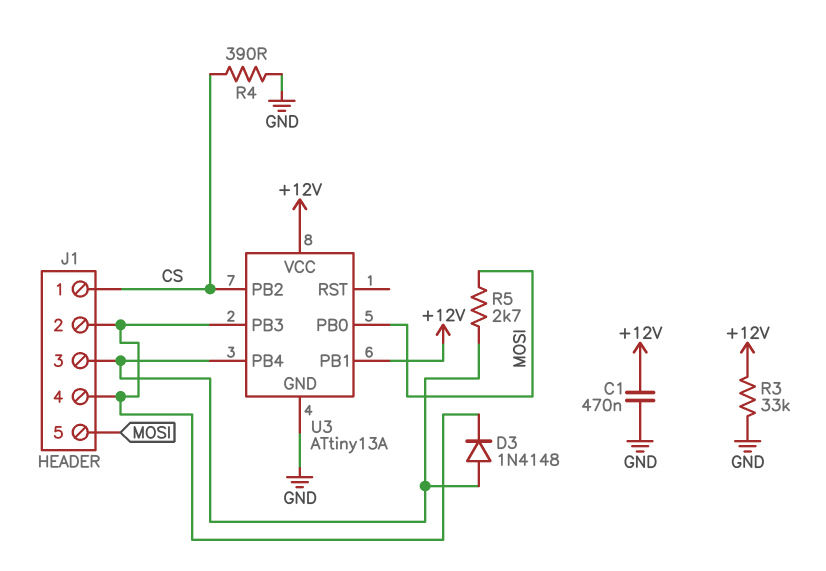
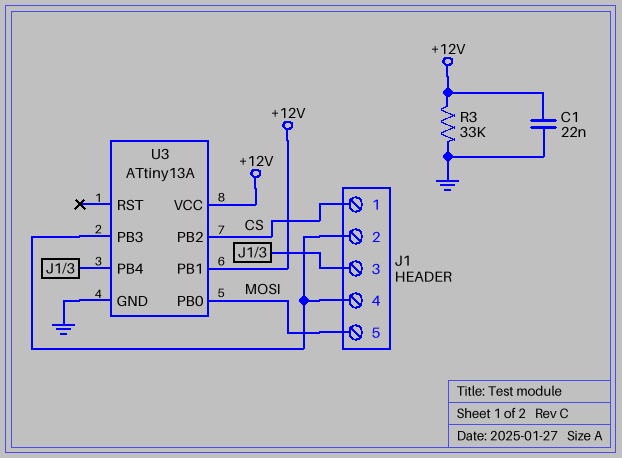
C1: 470nF (+12V, GND) -> 22nF (+12V, GND)
D3: diode 1N4148 (A J1/3, K J1/2) -> none
R4: 390 (CS, GND) -> none
R5: 2.7k (J1/3, MOSI) -> none

